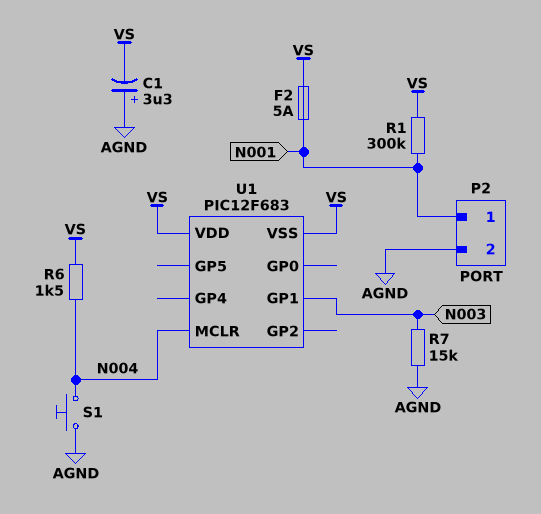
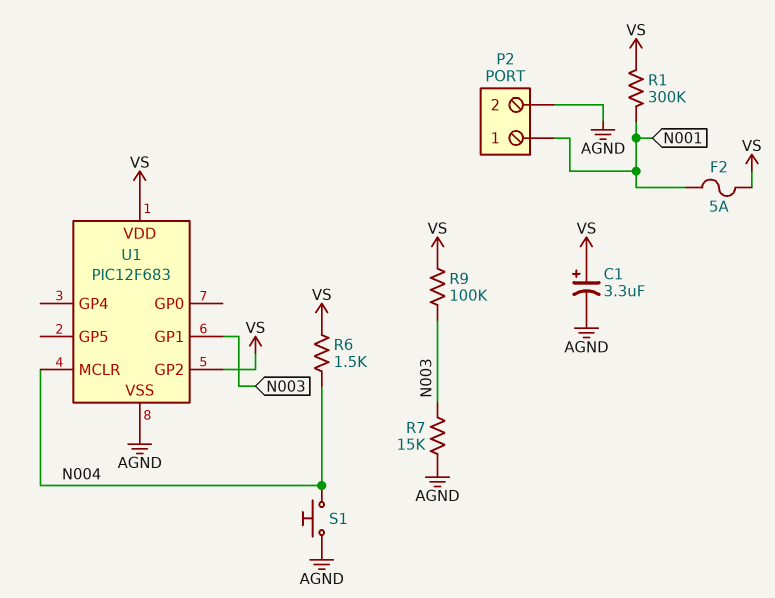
C1: 3.3uF (plus AGND, minus VS) -> 3.3uF (plus VS, minus AGND)
R9: none -> 100k (N003, VS)
U1 pin GP2: none -> VS
U1 pin VSS: VS -> AGND

